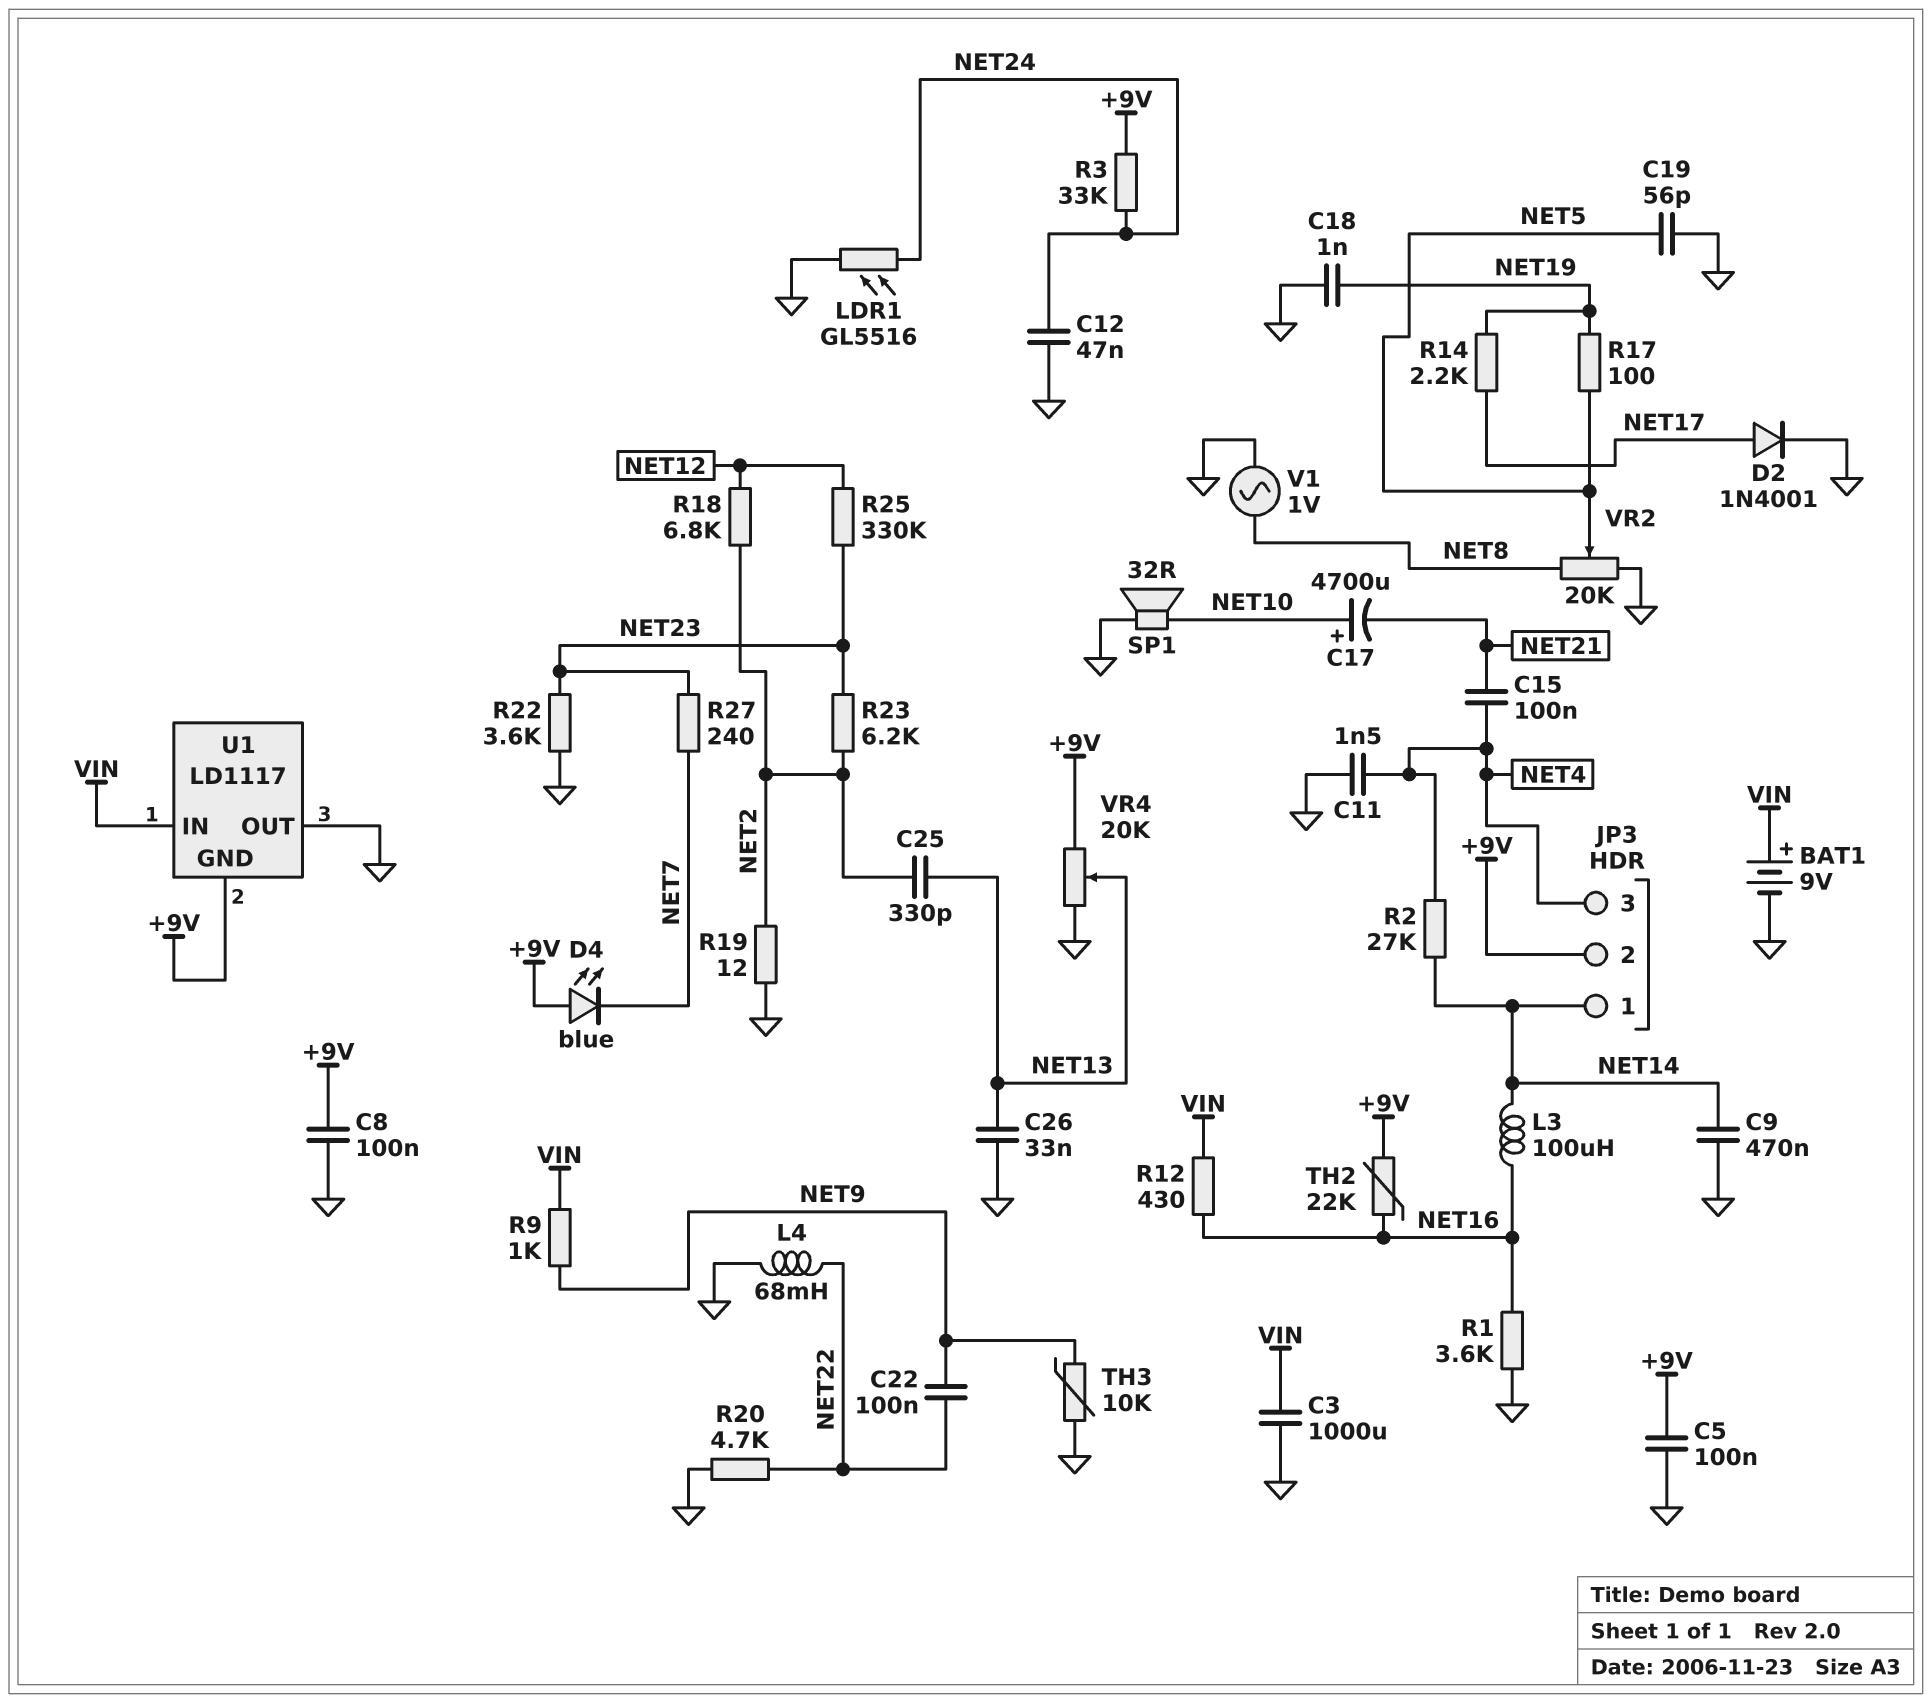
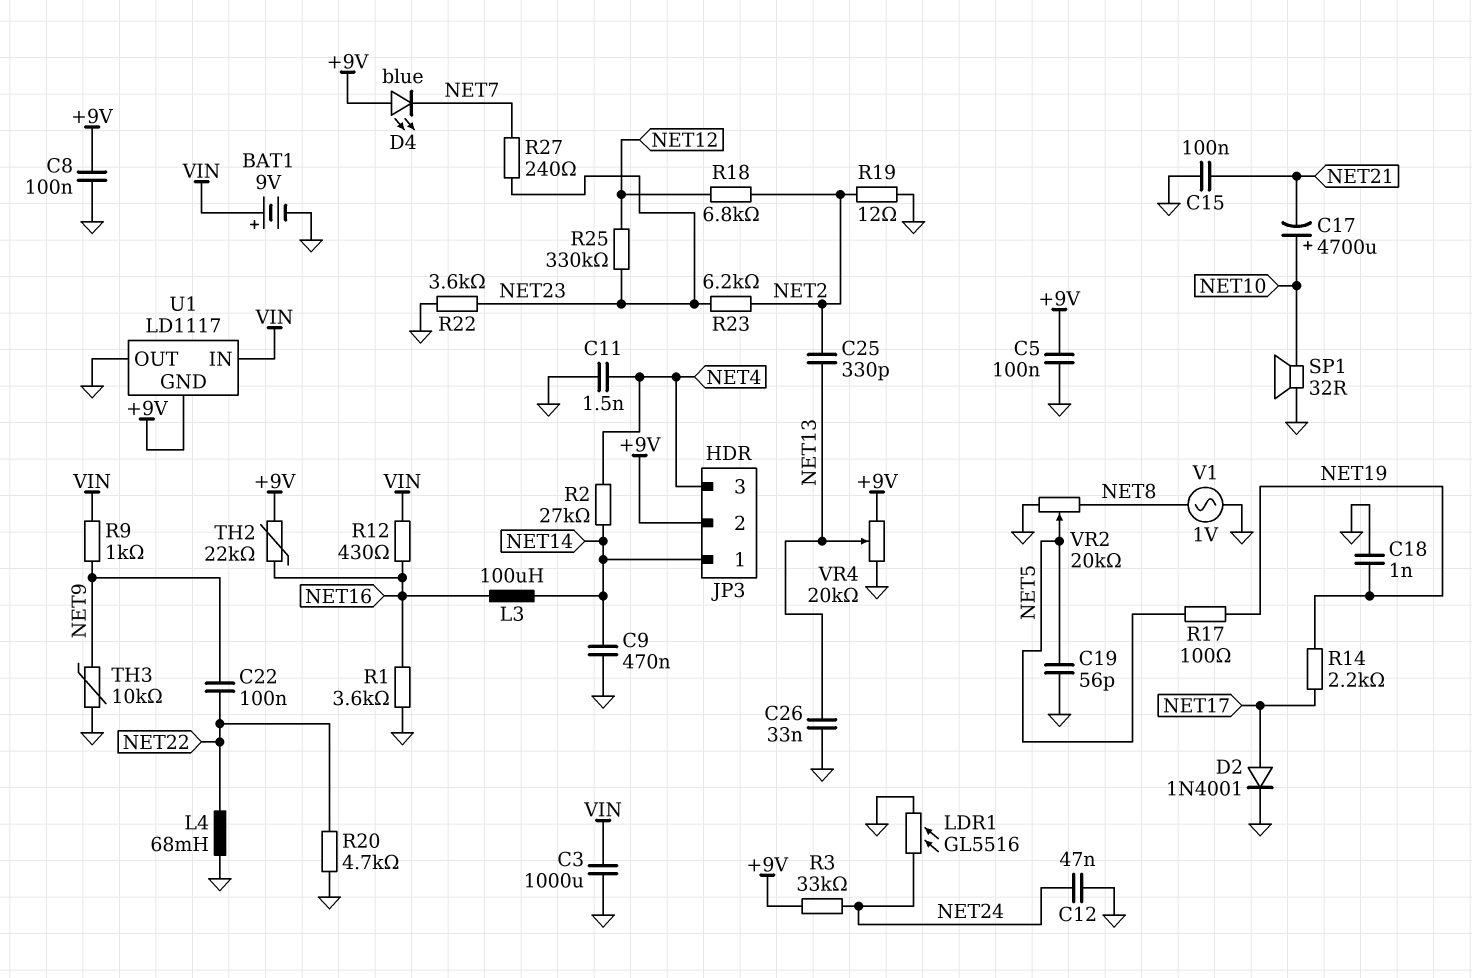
C15: 100nF (NET4, NET21) -> 100nF (GND, NET21)

